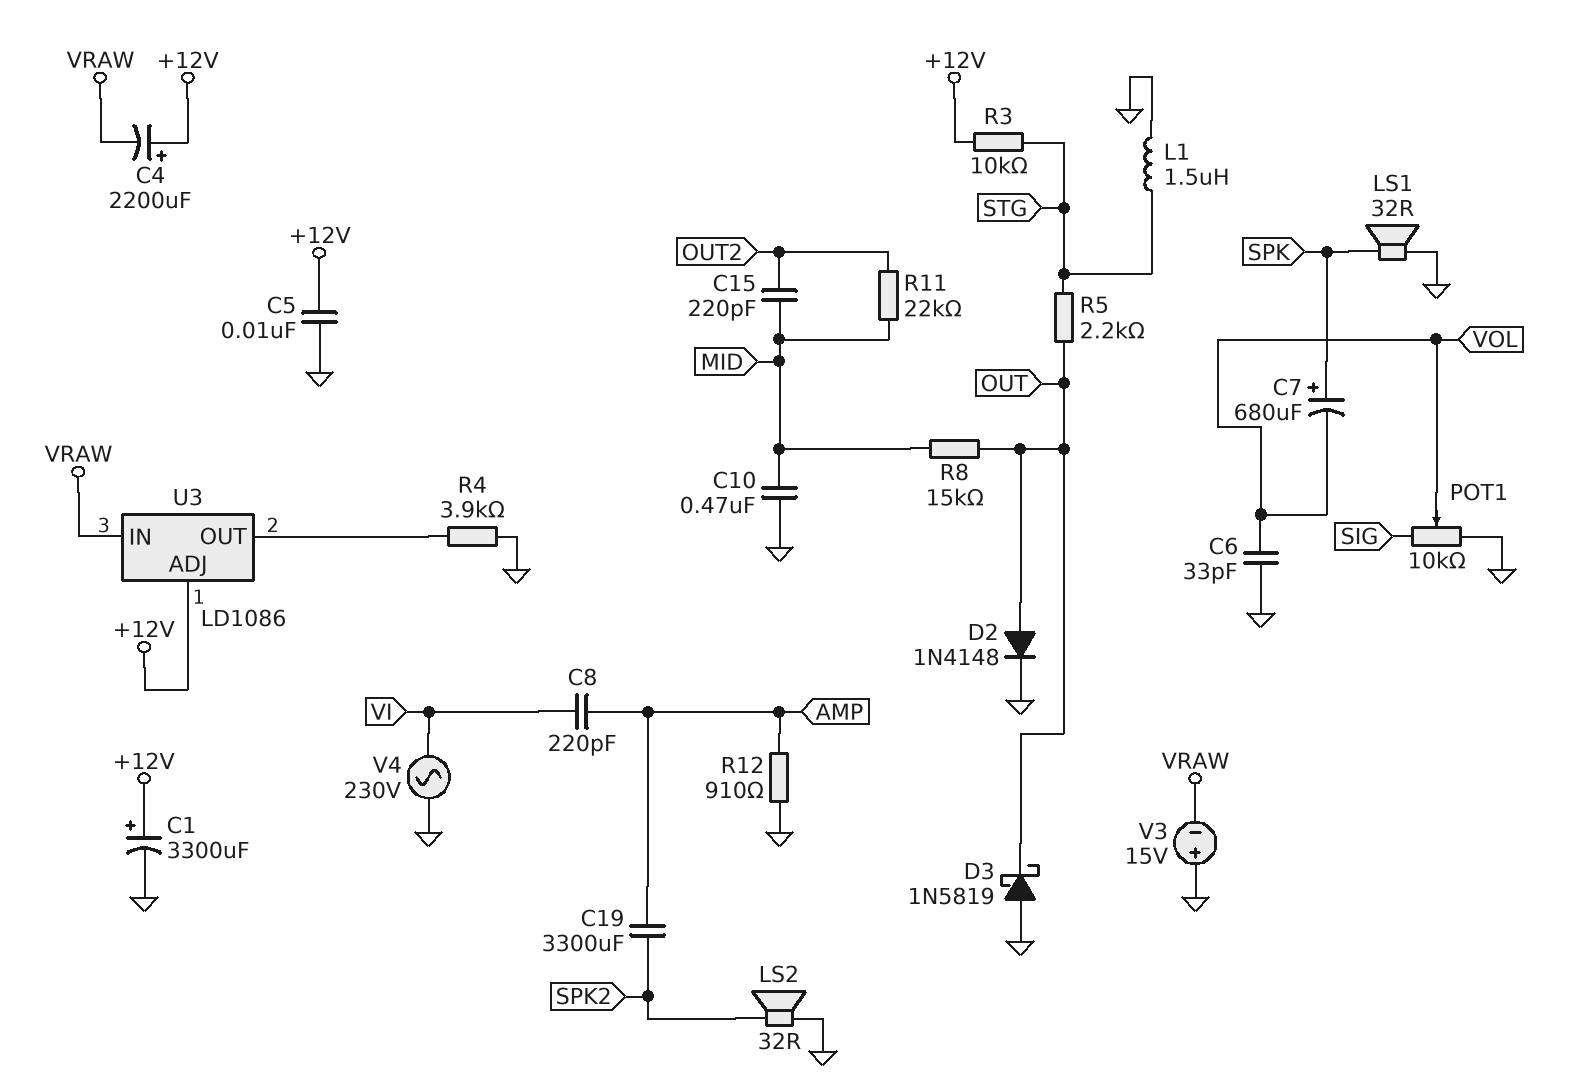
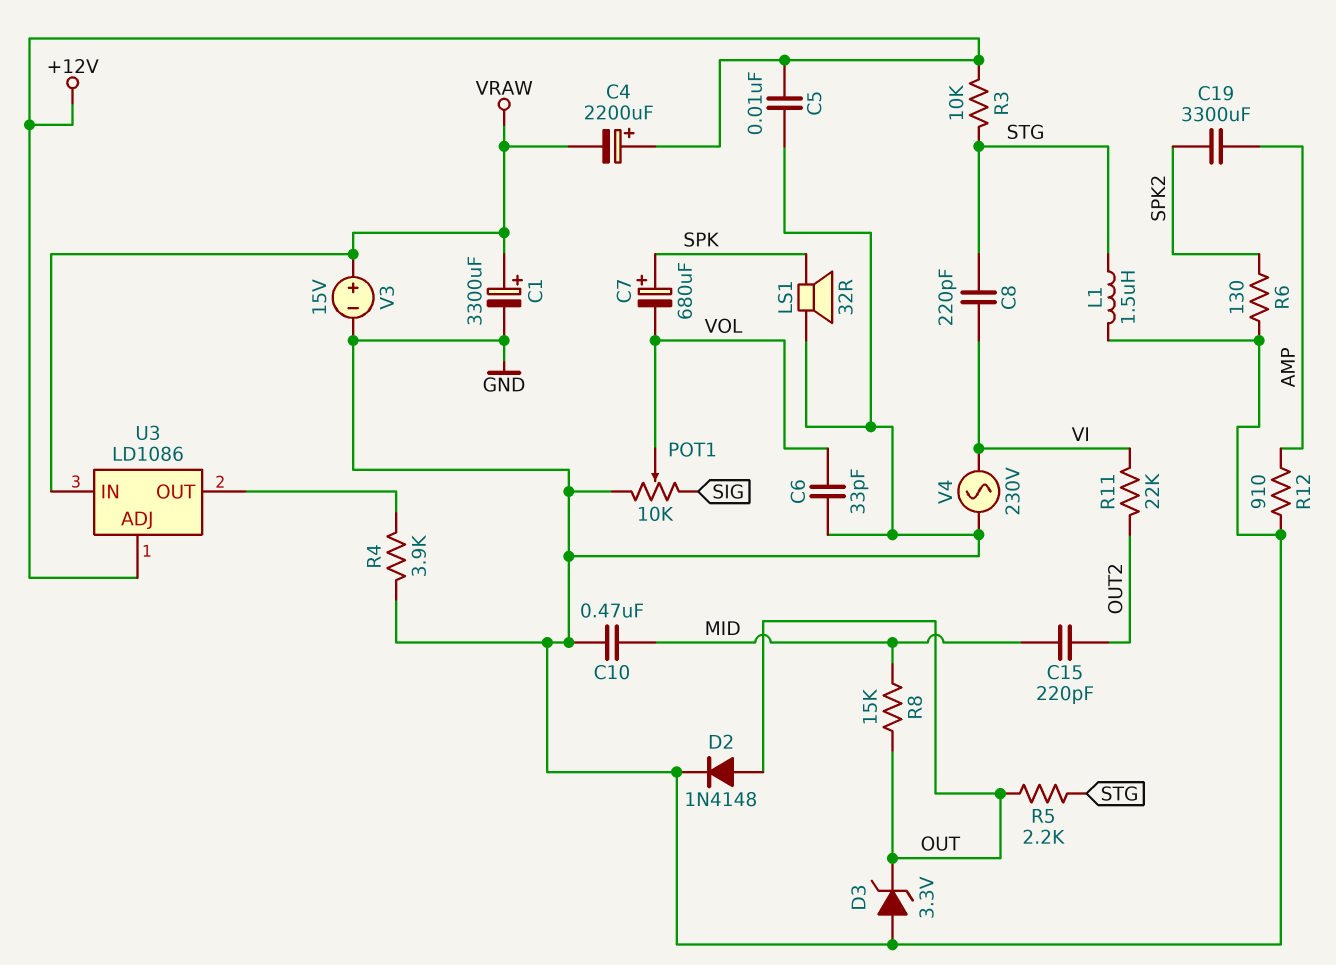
C1: 3300uF (plus +12V, minus GND) -> 3300uF (plus VRAW, minus GND)
C8: 220pF (AMP, VI) -> 220pF (STG, VI)
D3: schottky 1N5819 (A GND, K OUT) -> zener 3.3V (A GND, K OUT)
LS2: speaker 32R (GND, SPK2) -> none
R6: none -> 130 (GND, SPK2)
R11: 22k (MID, OUT2) -> 22k (OUT2, VI)
V3: 15V (plus GND, minus VRAW) -> 15V (plus VRAW, minus GND)

